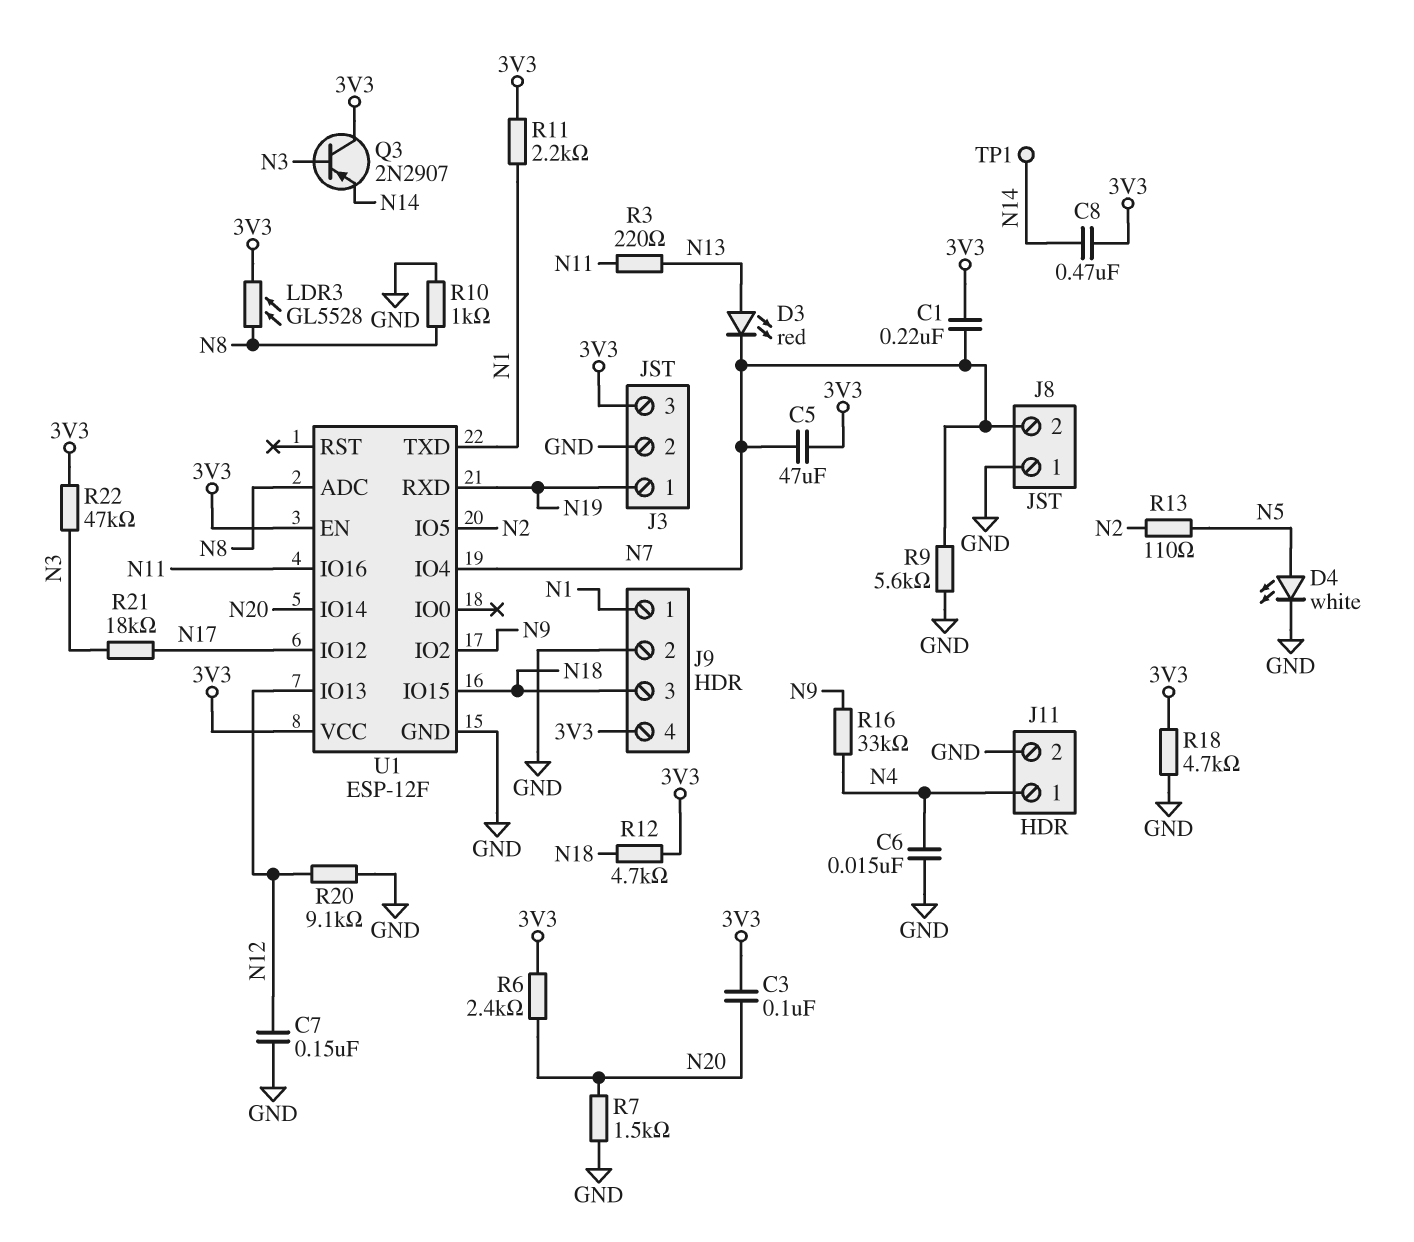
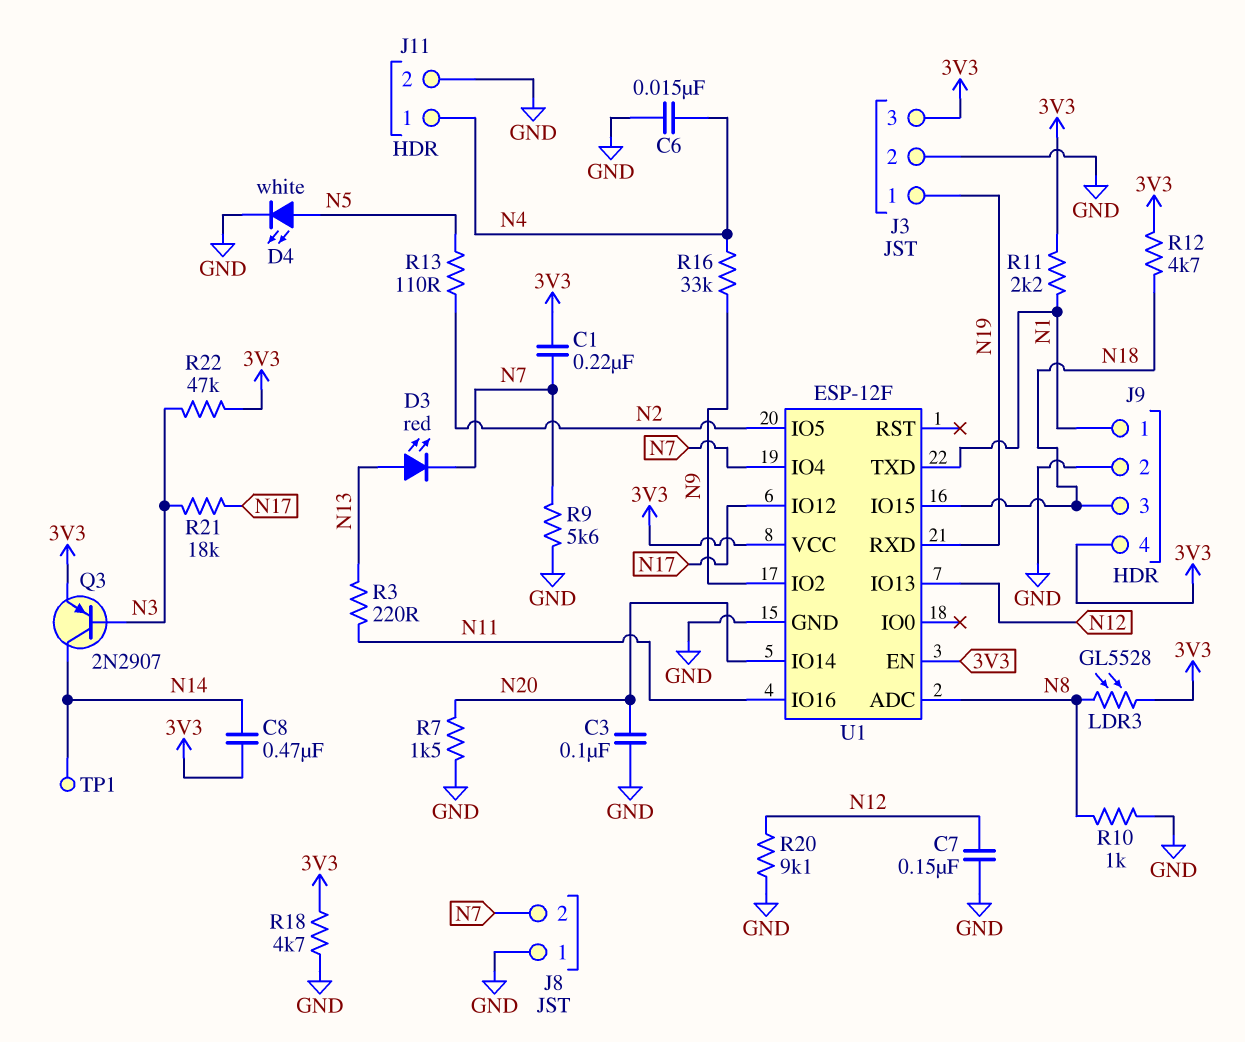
C3: 100nF (3V3, N20) -> 100nF (GND, N20)
C5: 47uF (3V3, N7) -> none
Q3: PNP 2N2907 (B N3, C 3V3, E N14) -> PNP 2N2907 (B N3, C N14, E 3V3)
R6: 2.4k (3V3, N20) -> none

